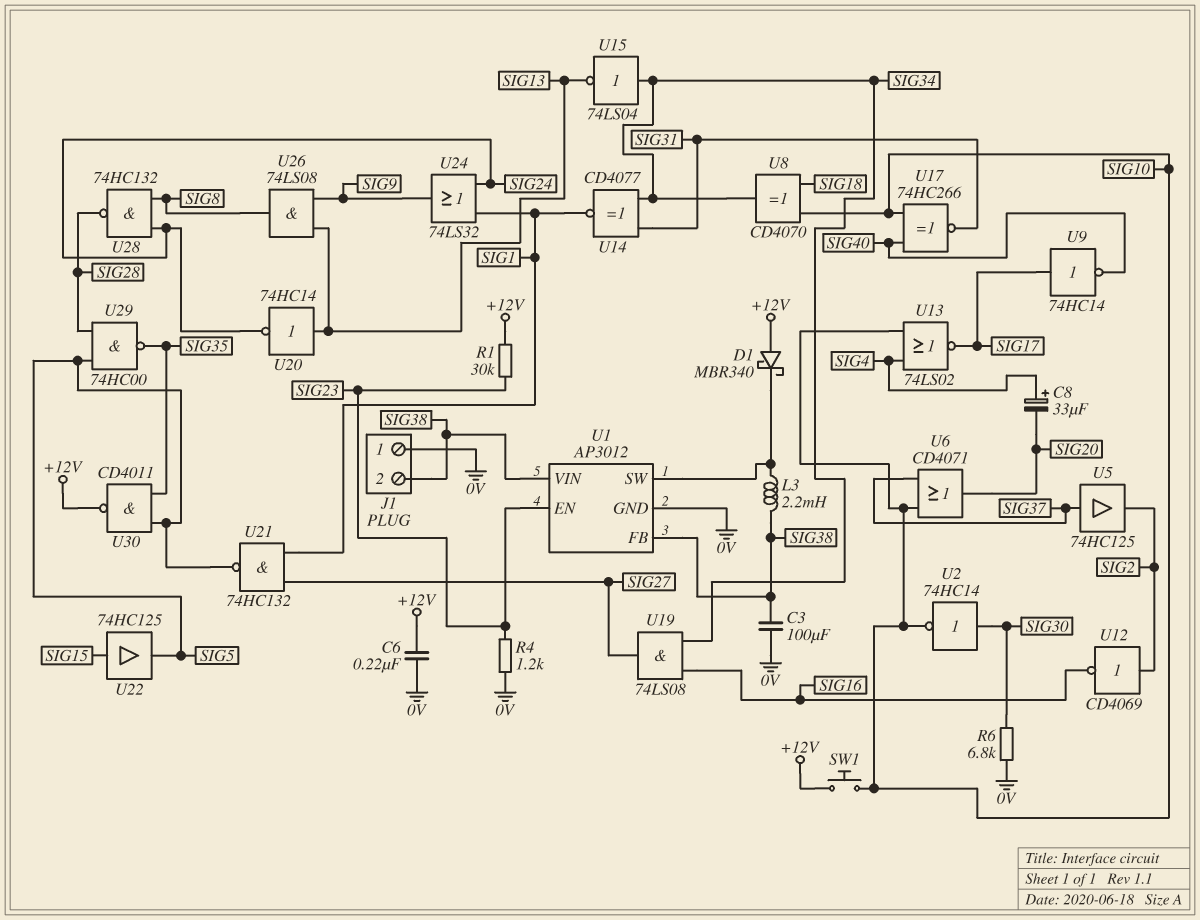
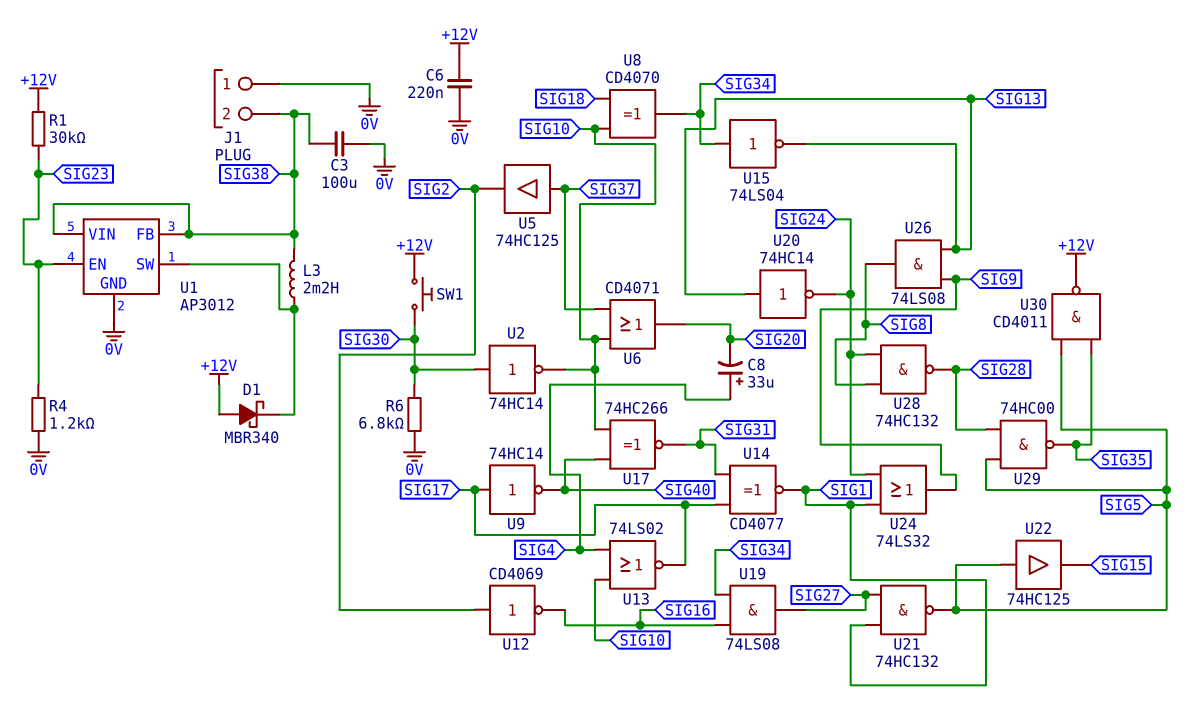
SW1: button (+12V, SIG10) -> button (+12V, SIG30)
U14: XNOR CD4077 (in SIG31, in SIG34, out SIG1) -> XNOR CD4077 (in SIG17, in SIG31, out SIG1)
U22: buffer 74HC125 (in SIG15, out SIG5) -> buffer 74HC125 (in SIG5, out SIG15)

